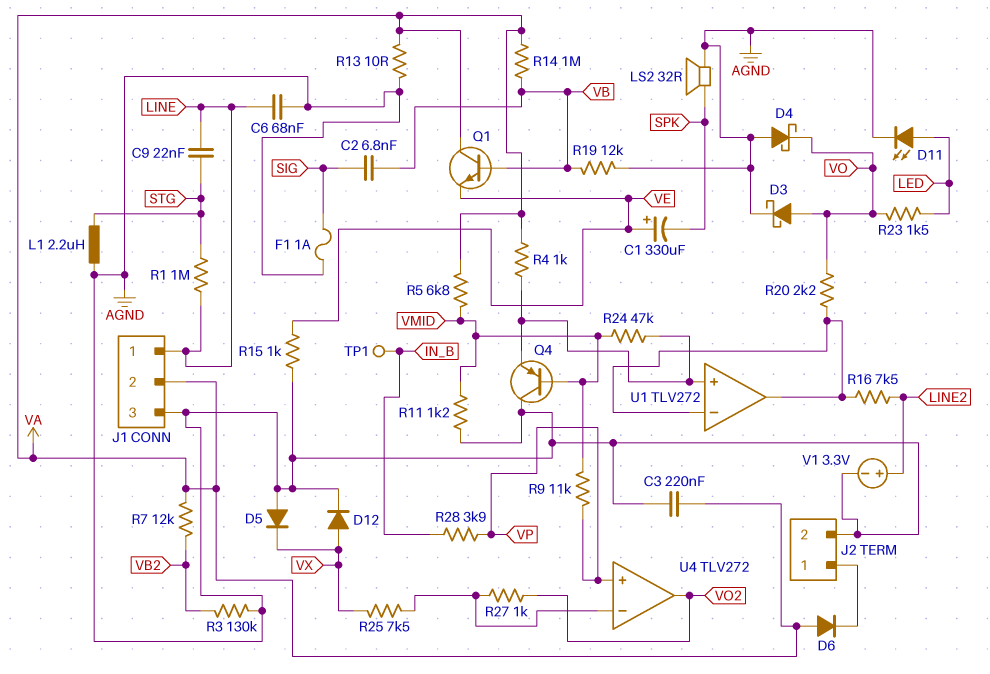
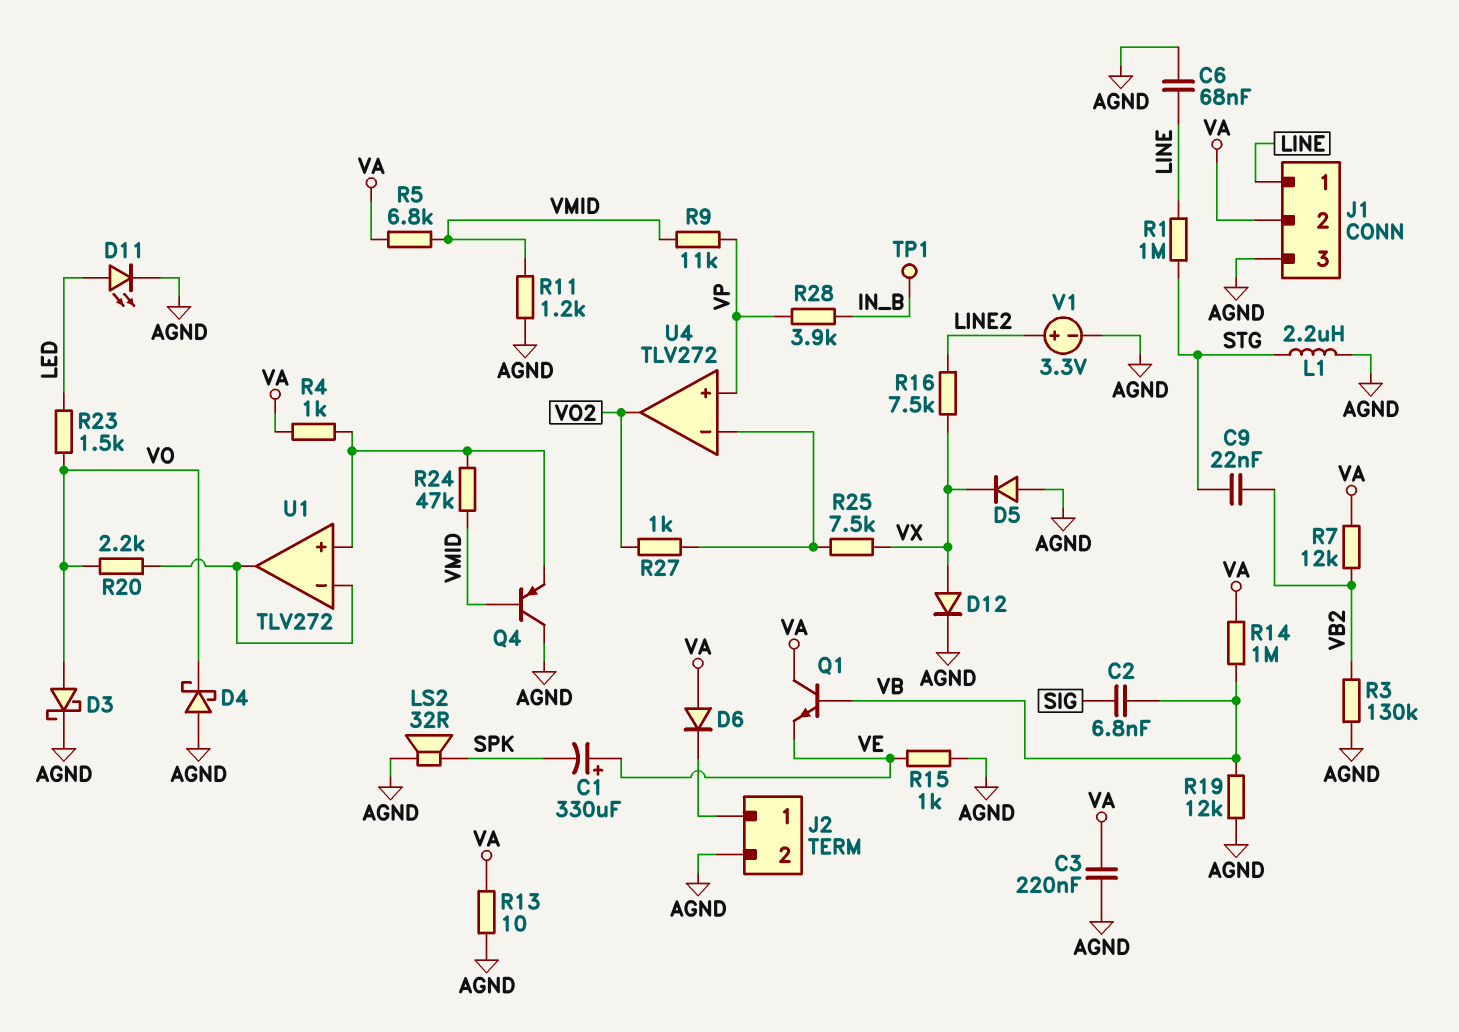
C9: 22nF (LINE, STG) -> 22nF (STG, VB2)
F1: 1A (AGND, SIG) -> none
R16: 7.5k (LINE2, U1/in-) -> 7.5k (LINE2, VX)

